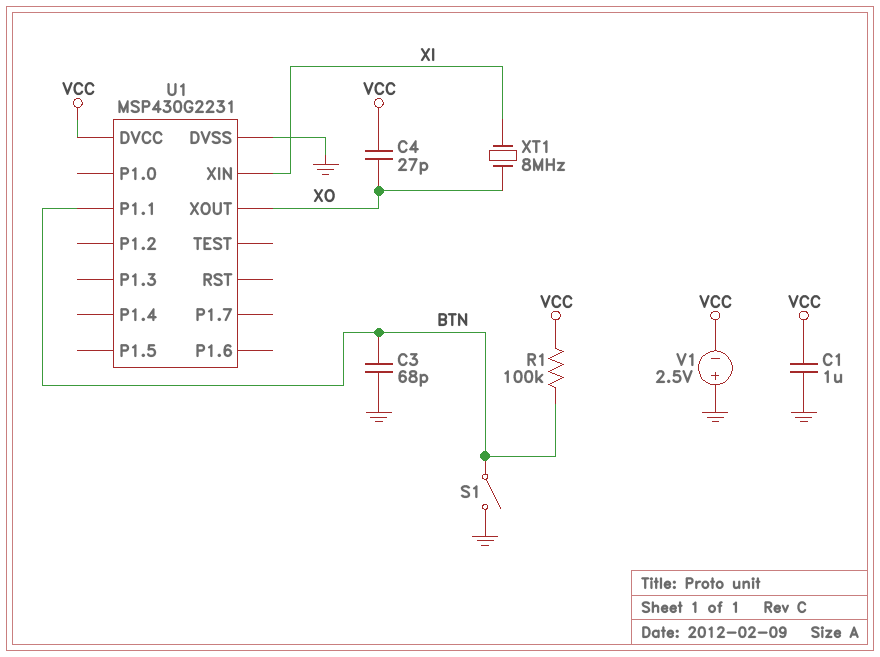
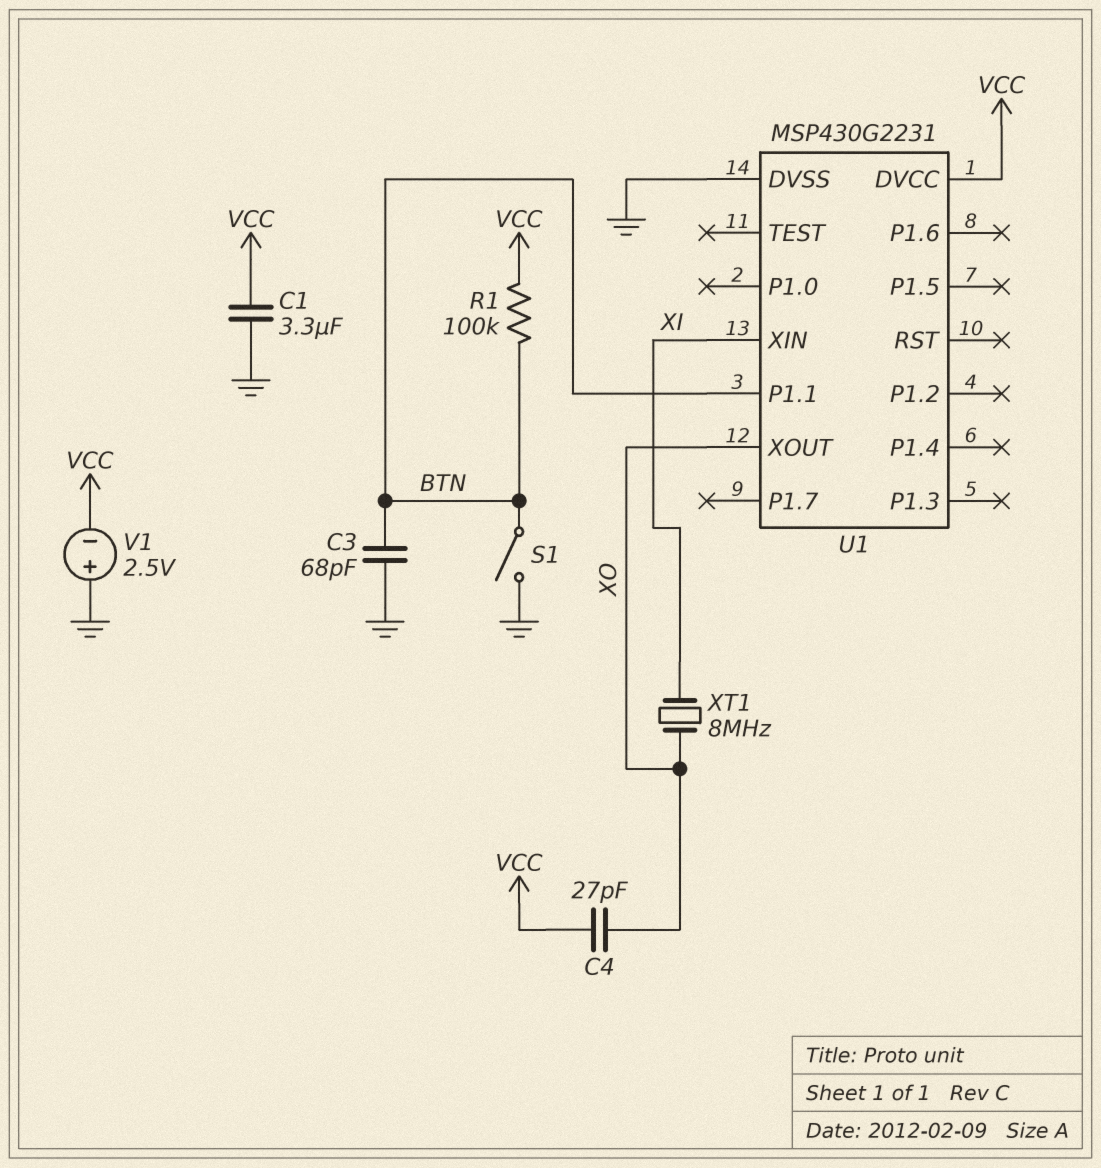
C1: 1uF (GND, VCC) -> 3.3uF (GND, VCC)

